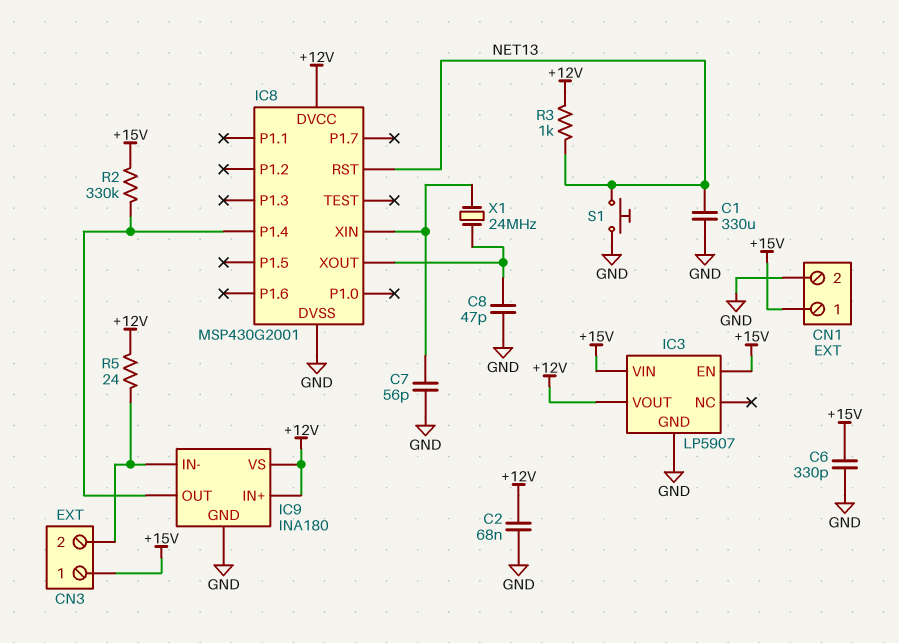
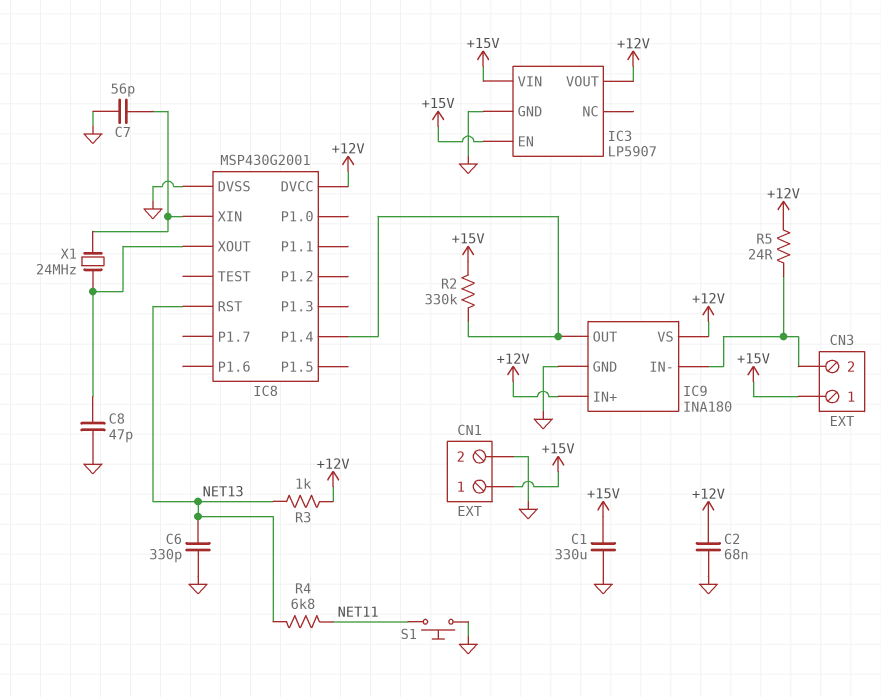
C1: 330uF (GND, NET13) -> 330uF (+15V, GND)
C6: 330pF (+15V, GND) -> 330pF (GND, NET13)
R4: none -> 6.8k (NET11, NET13)
S1: button (GND, NET13) -> button (GND, NET11)

